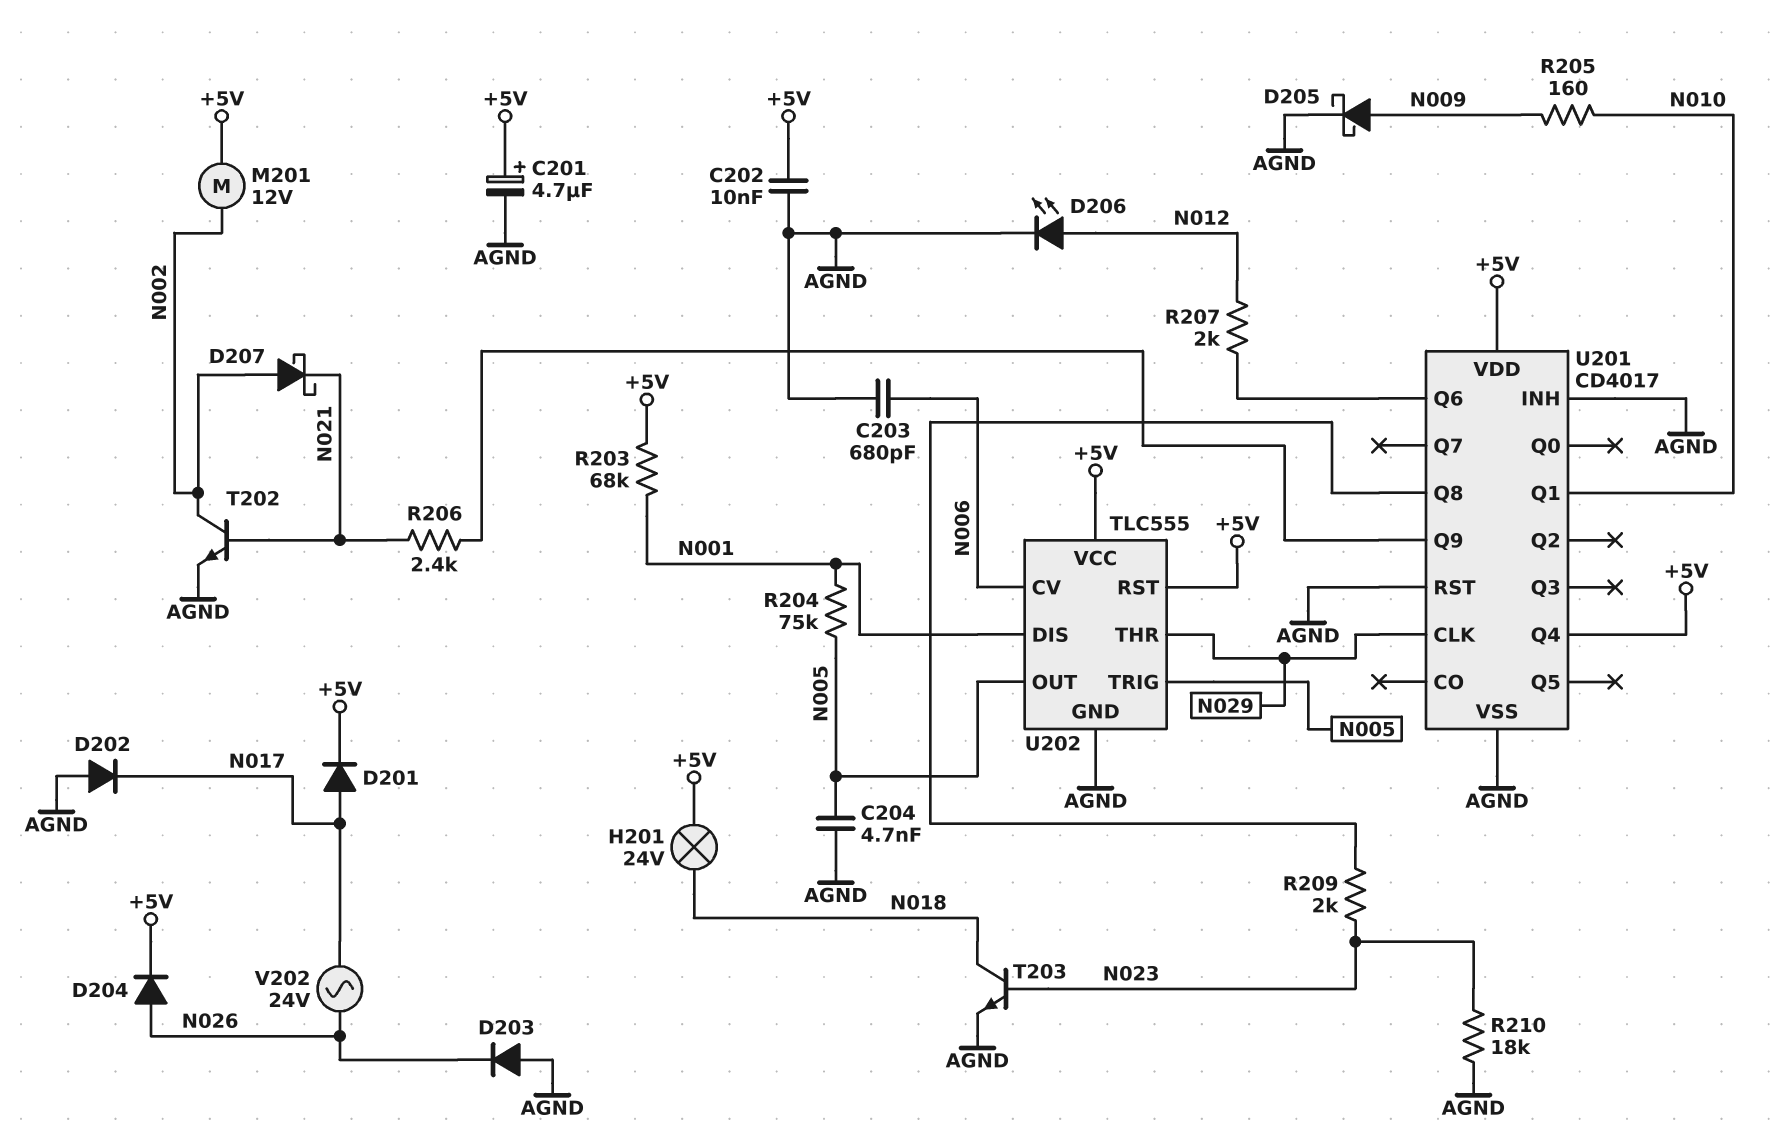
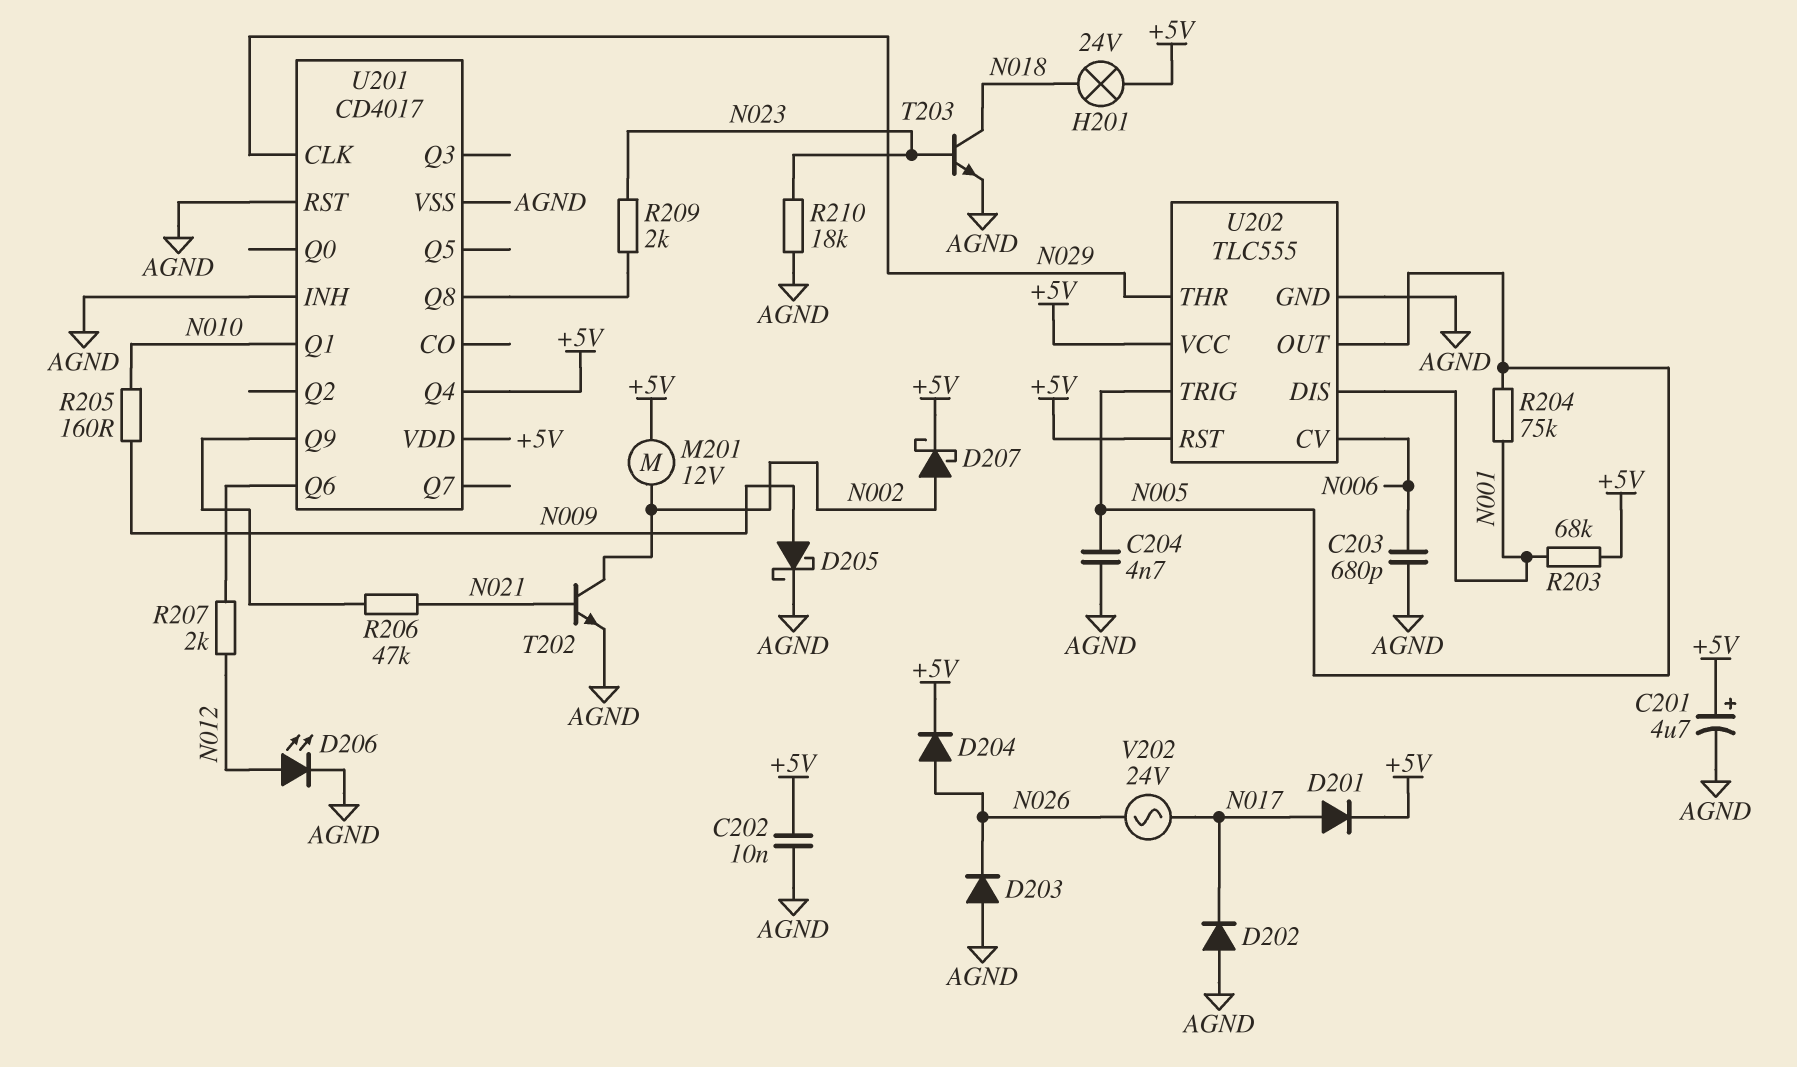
D207: schottky (A N002, K N021) -> schottky (A N002, K +5V)
R206: 2.4k (N021, U201/Q9) -> 47k (N021, U201/Q9)

